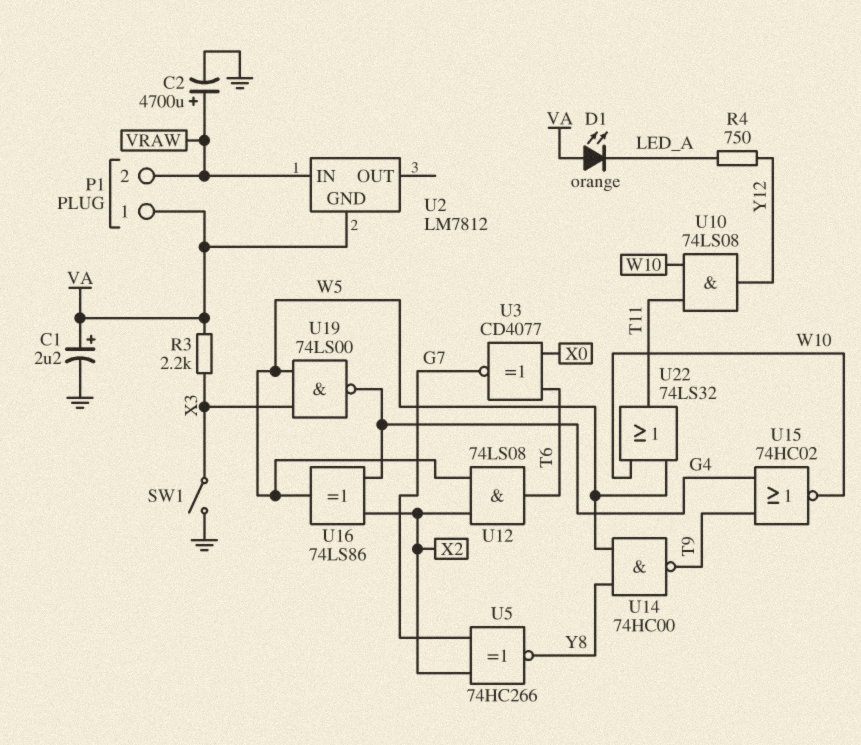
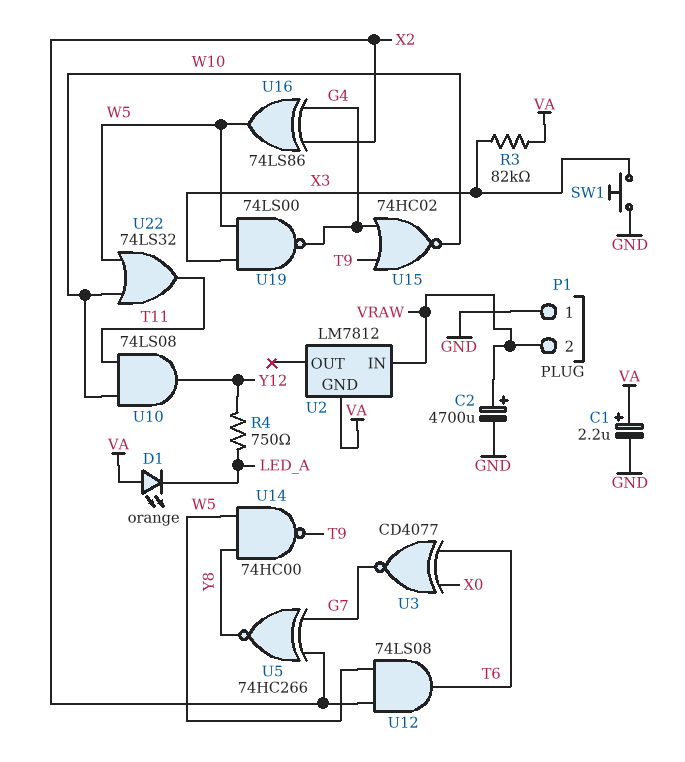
P1 pin 1: VA -> GND
R3: 2.2k (VA, X3) -> 82k (VA, X3)
SW1: switch (GND, X3) -> button (GND, X3)

